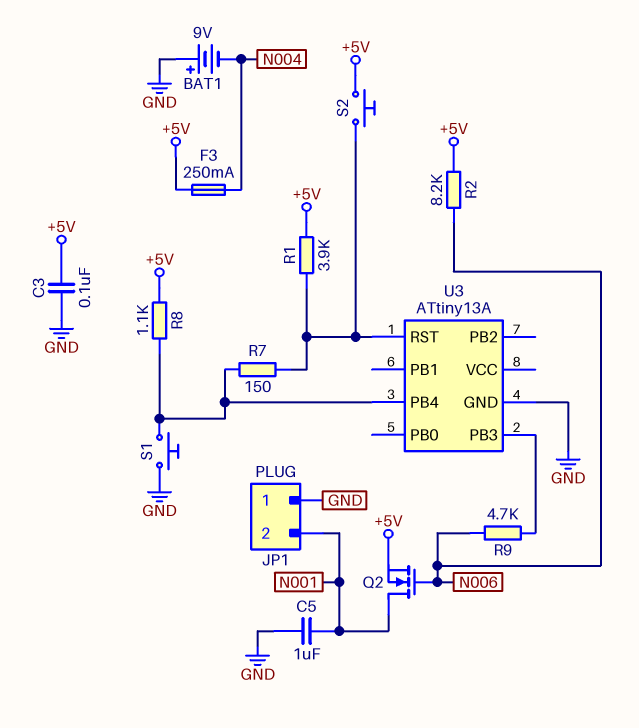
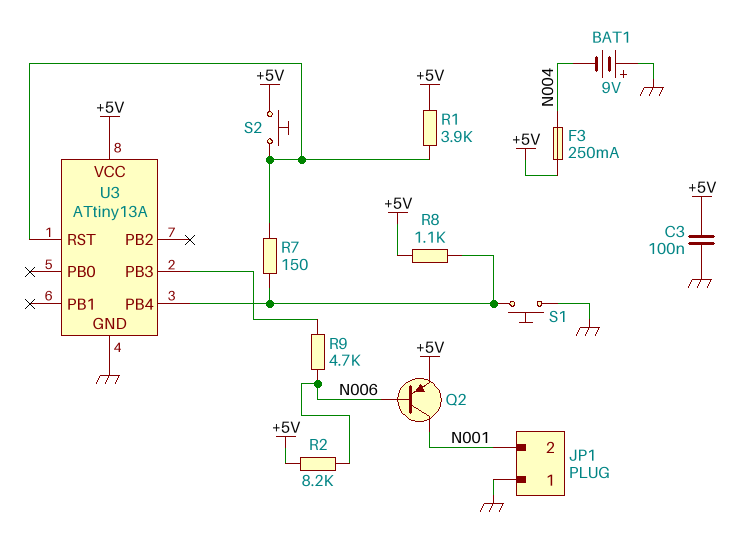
C5: 1uF (GND, N001) -> none
Q2: NMOS (G N006, D N001, S +5V) -> PNP (B N006, C N001, E +5V)
U3 pin VCC: none -> +5V

